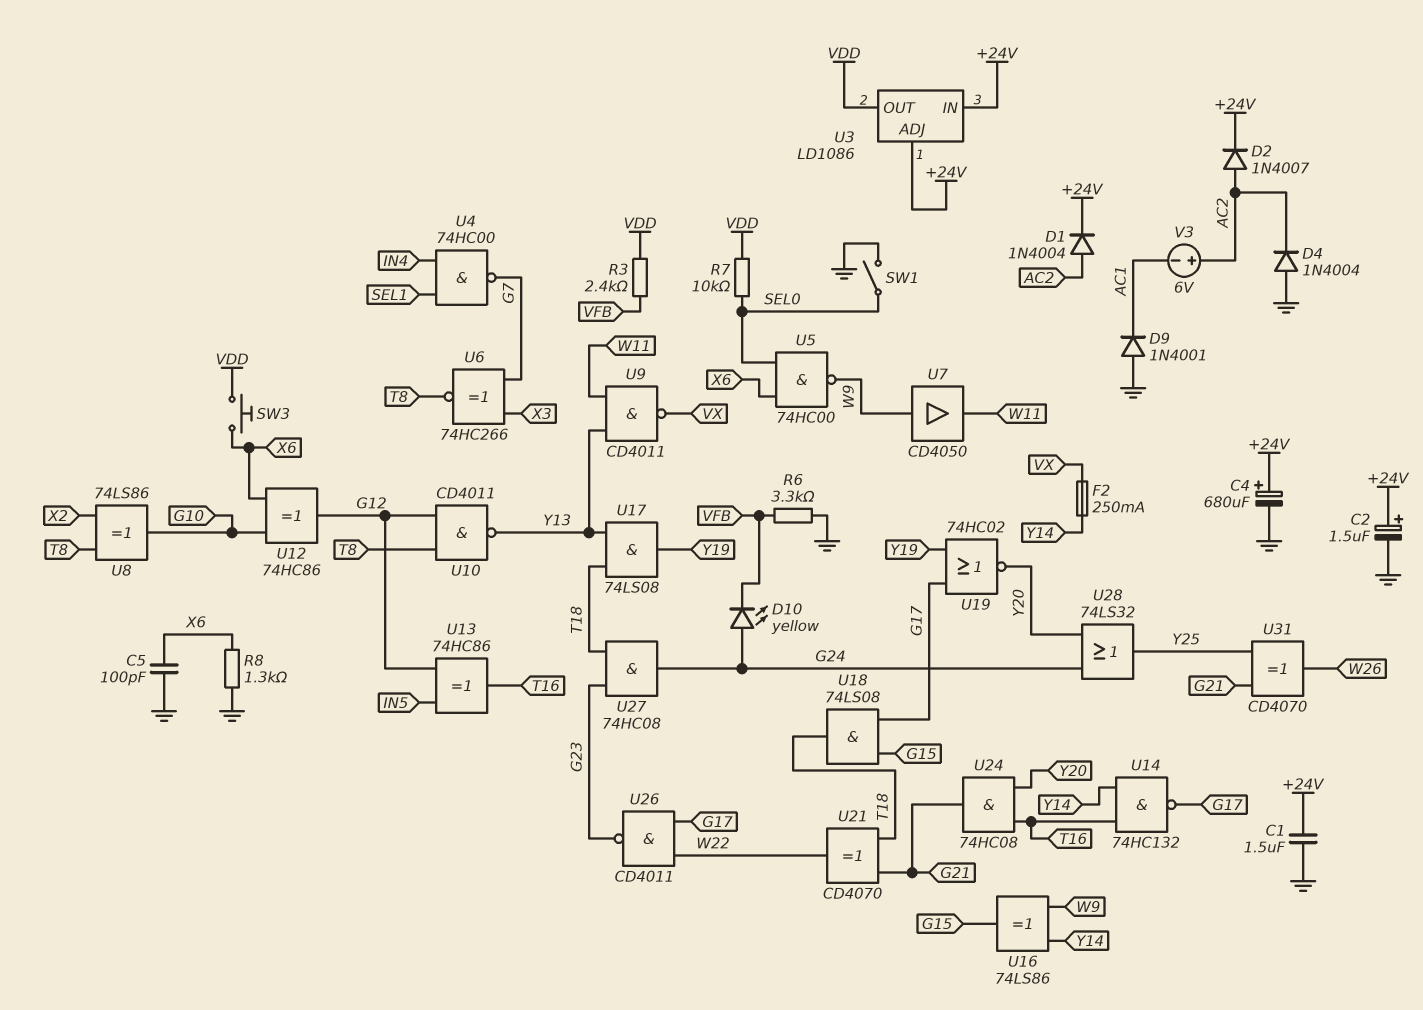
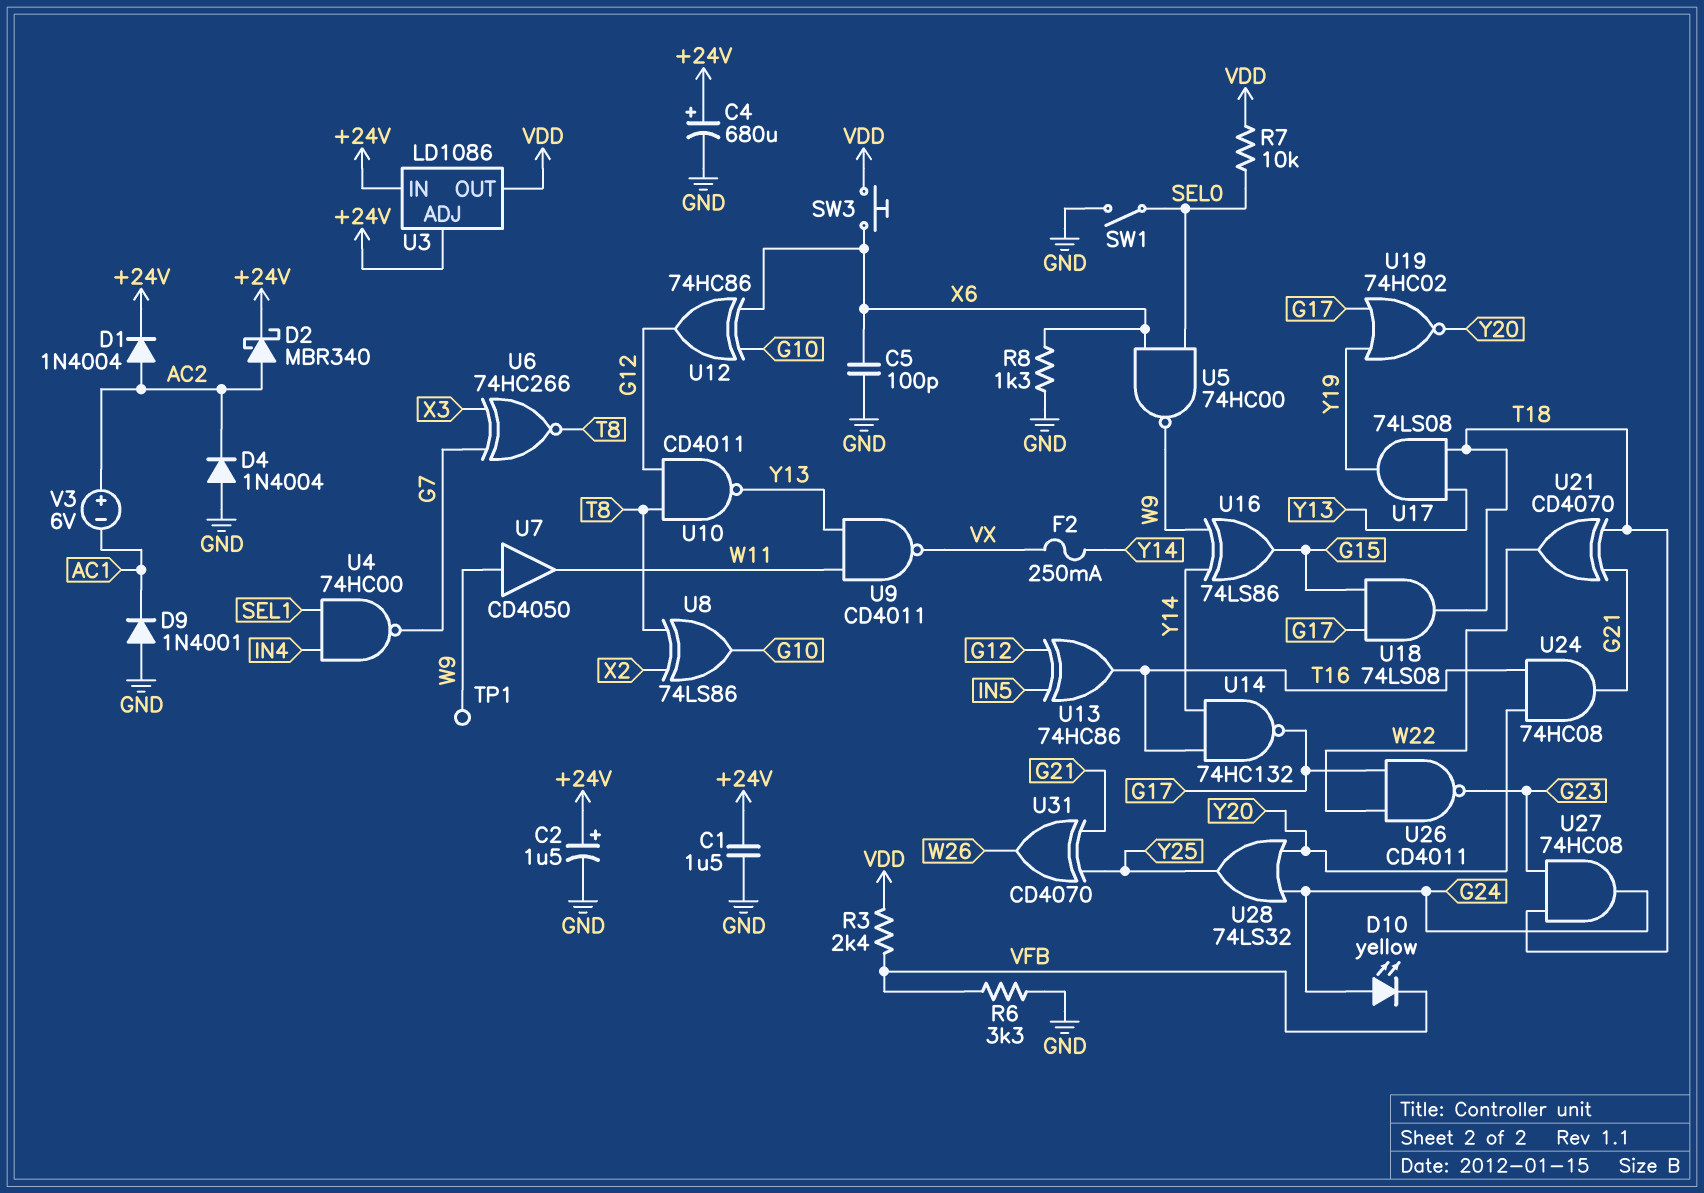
D2: diode 1N4007 (A AC2, K +24V) -> schottky MBR340 (A AC2, K +24V)
TP1: none -> test point (W9)

